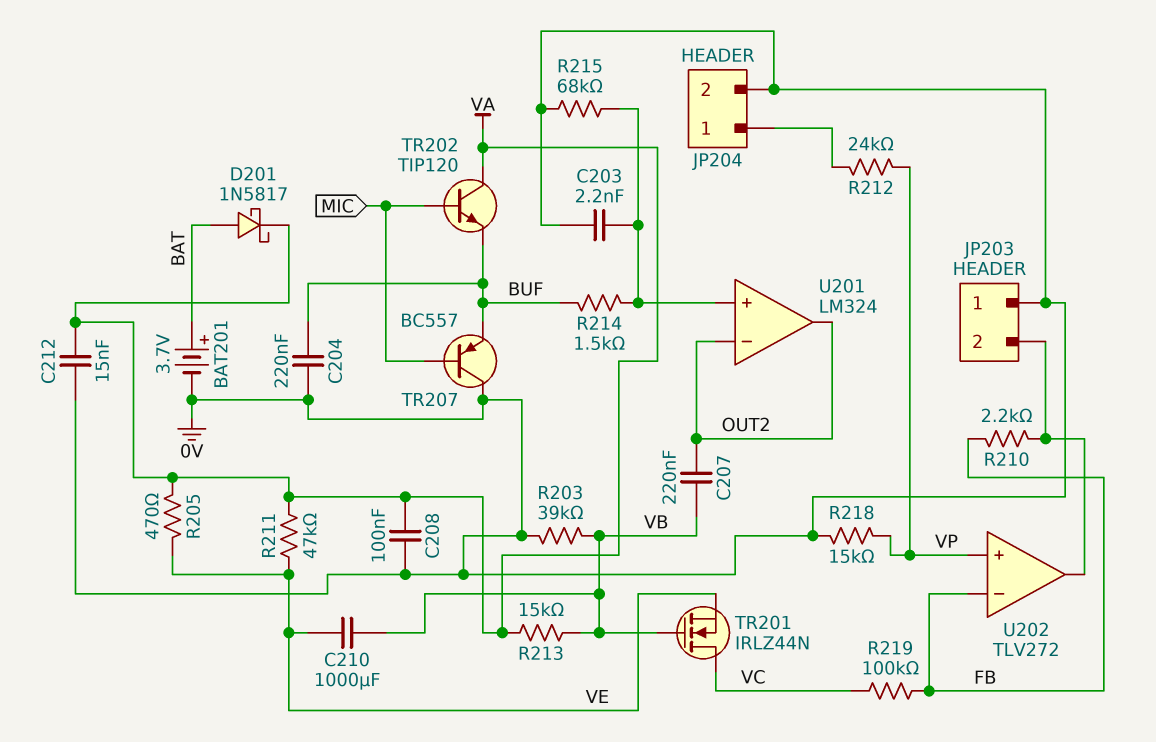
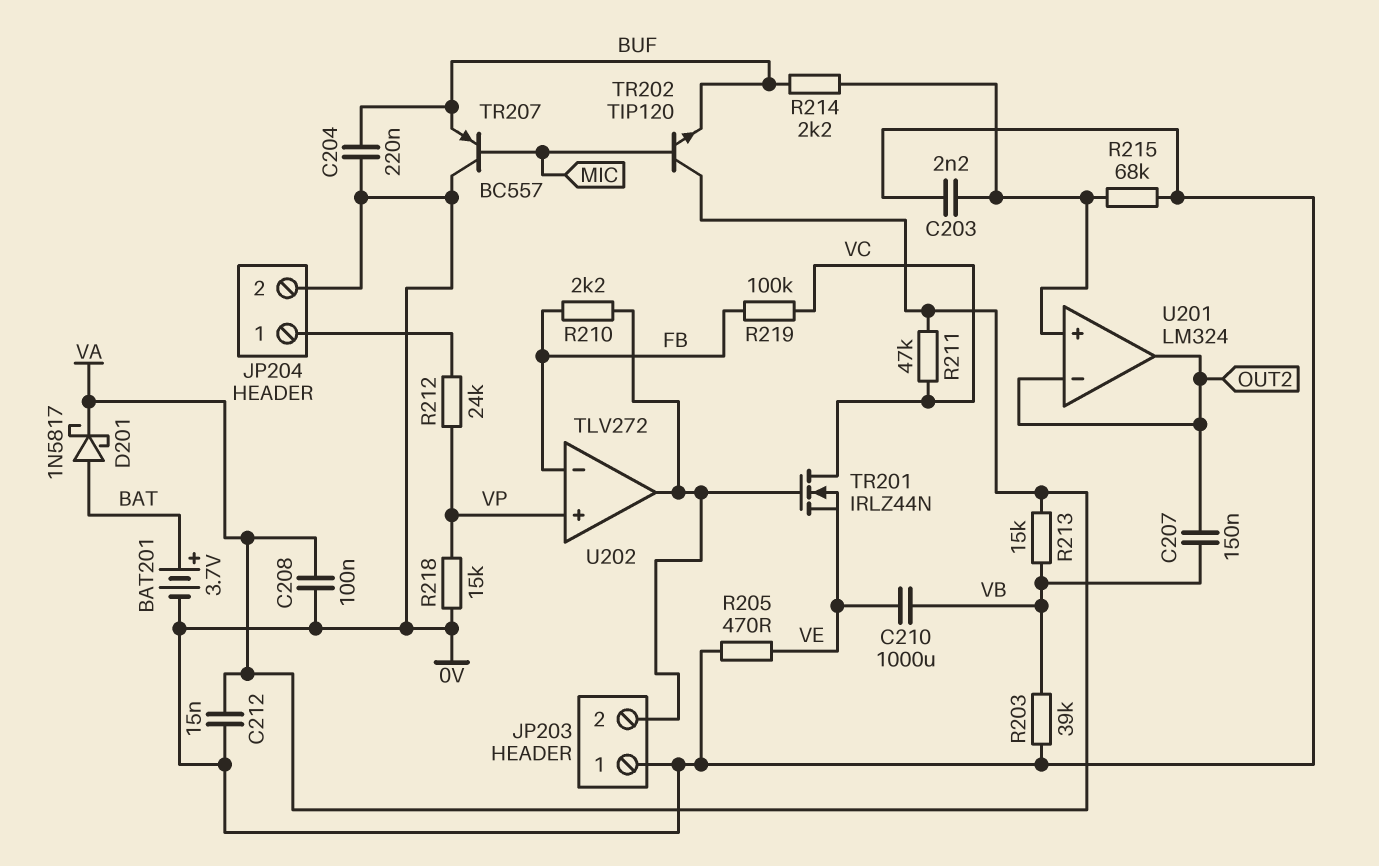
C207: 220nF (OUT2, VB) -> 150nF (OUT2, VB)
R205: 470 (VA, VE) -> 470 (0V, VE)
R211: 47k (VA, VE) -> 47k (VA, VC)
R214: 1.5k (BUF, U201/in+) -> 2.2k (BUF, U201/in+)
TR201: NMOS IRLZ44N (G VB, D VC, S VE) -> NMOS IRLZ44N (G JP203/2, D VC, S VE)

